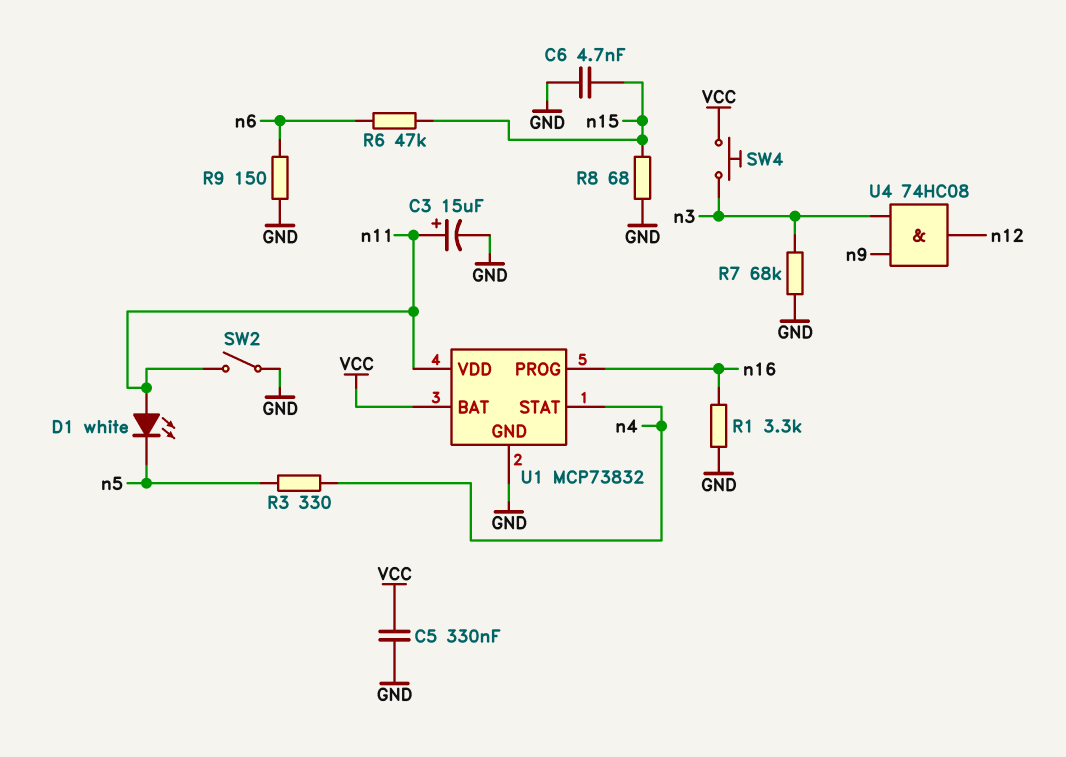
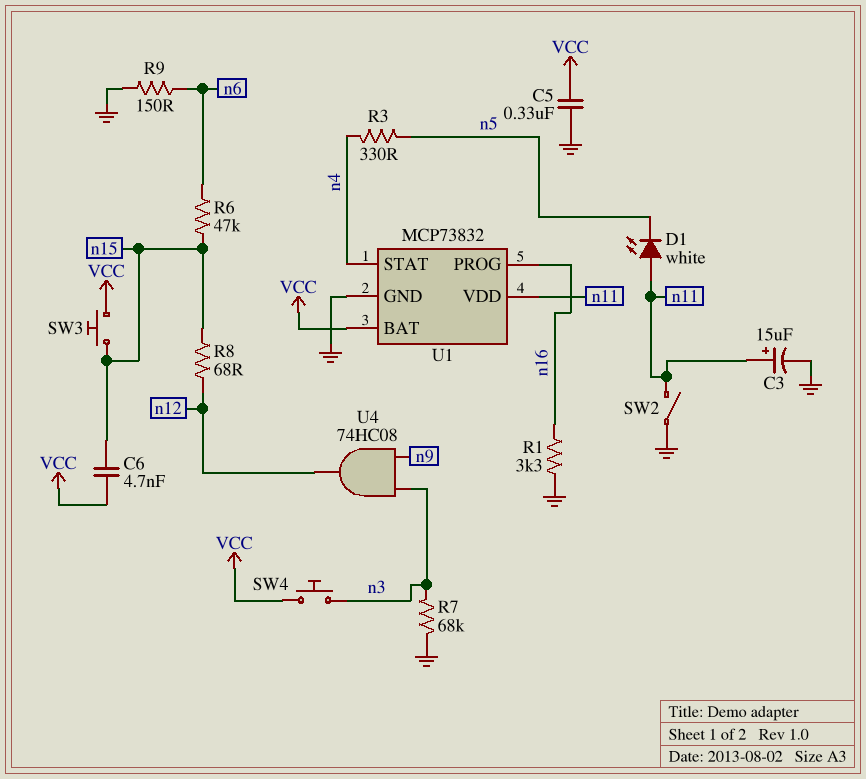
C6: 4.7nF (GND, n15) -> 4.7nF (VCC, n15)
R8: 68 (GND, n15) -> 68 (n12, n15)
SW3: none -> button (VCC, n15)

